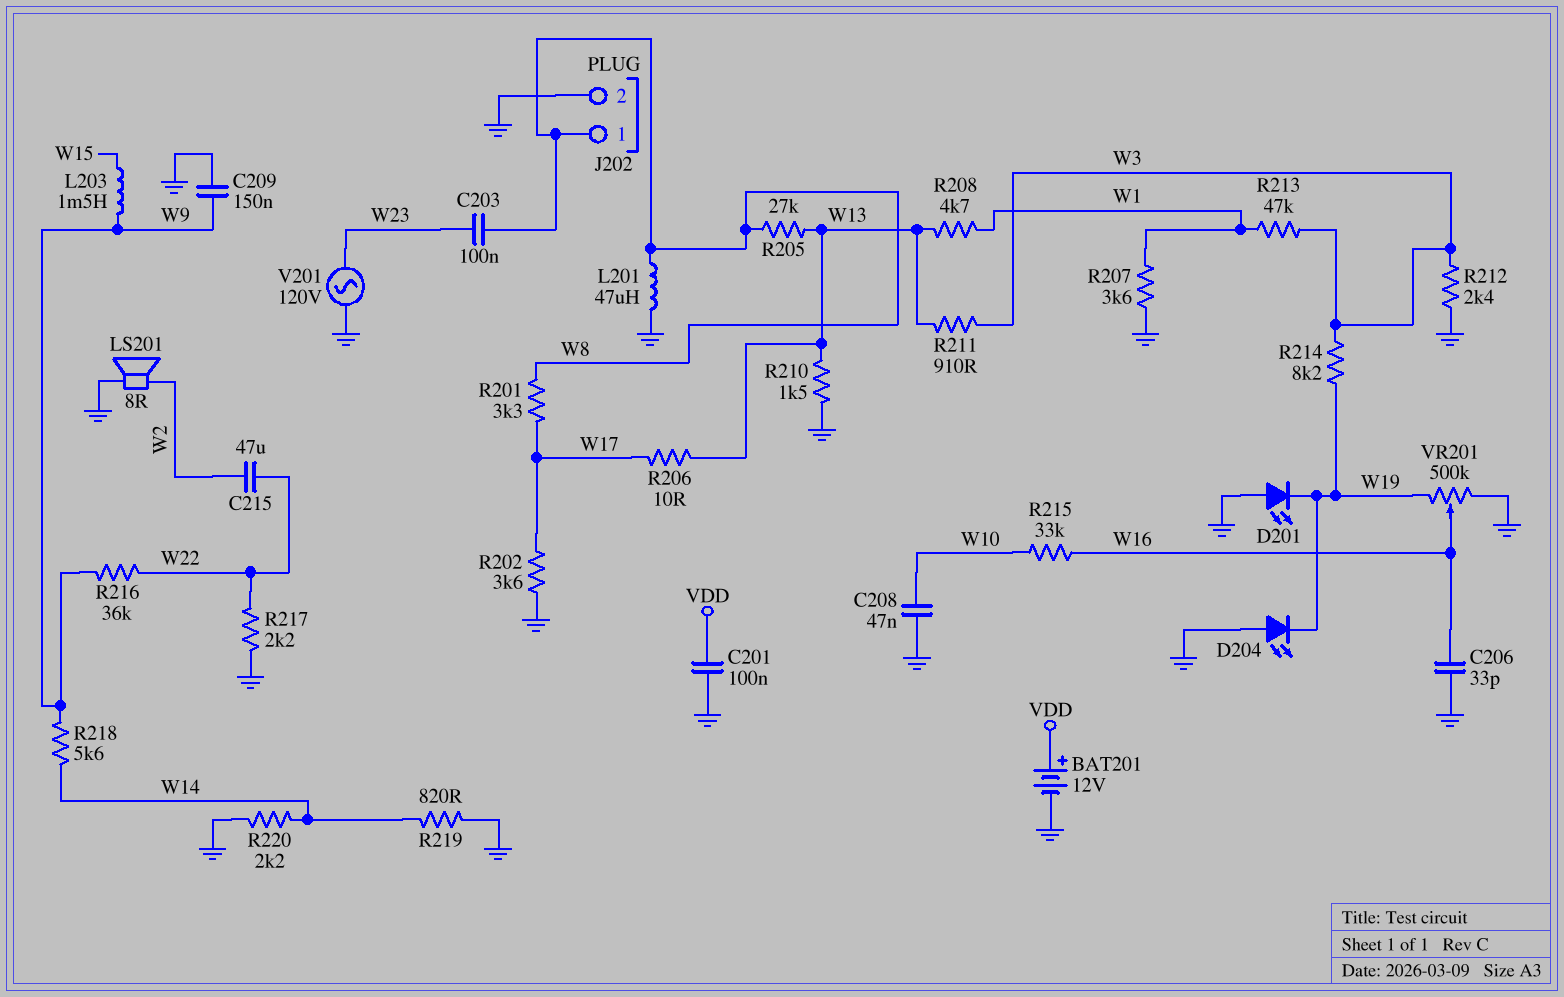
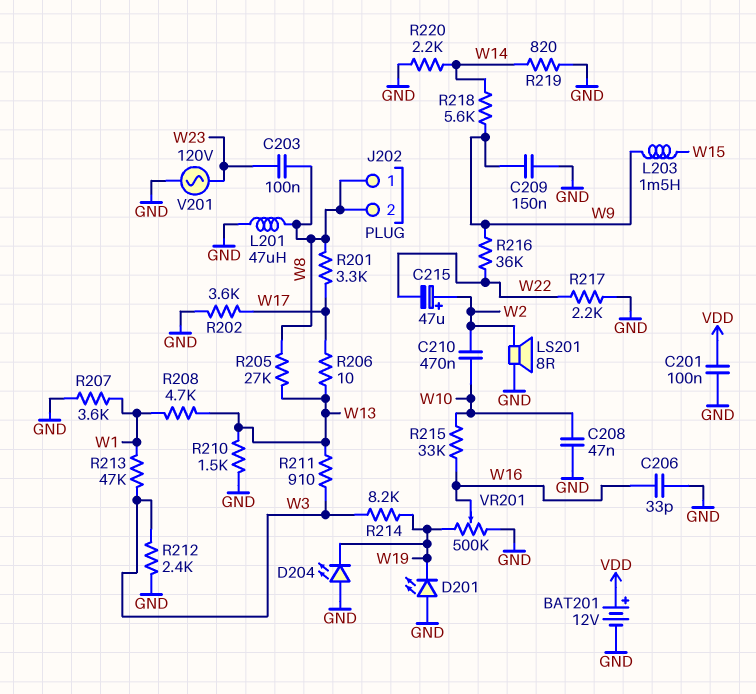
C210: none -> 470nF (W2, W10)
C215: 47uF (W2, W22) -> 47uF (plus W2, minus W22)
J202 pin 2: GND -> W8

